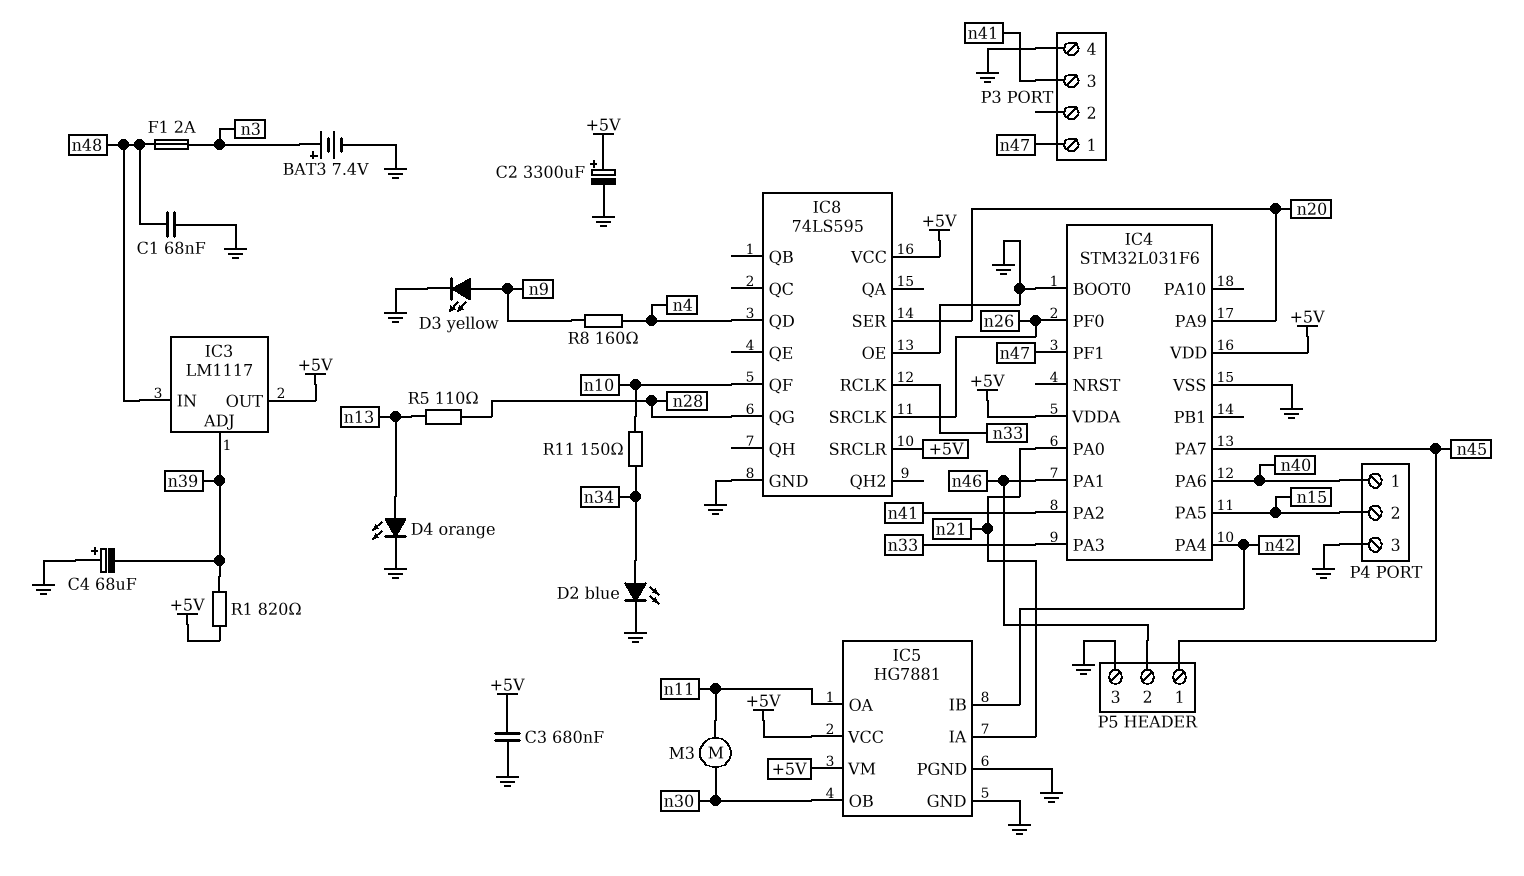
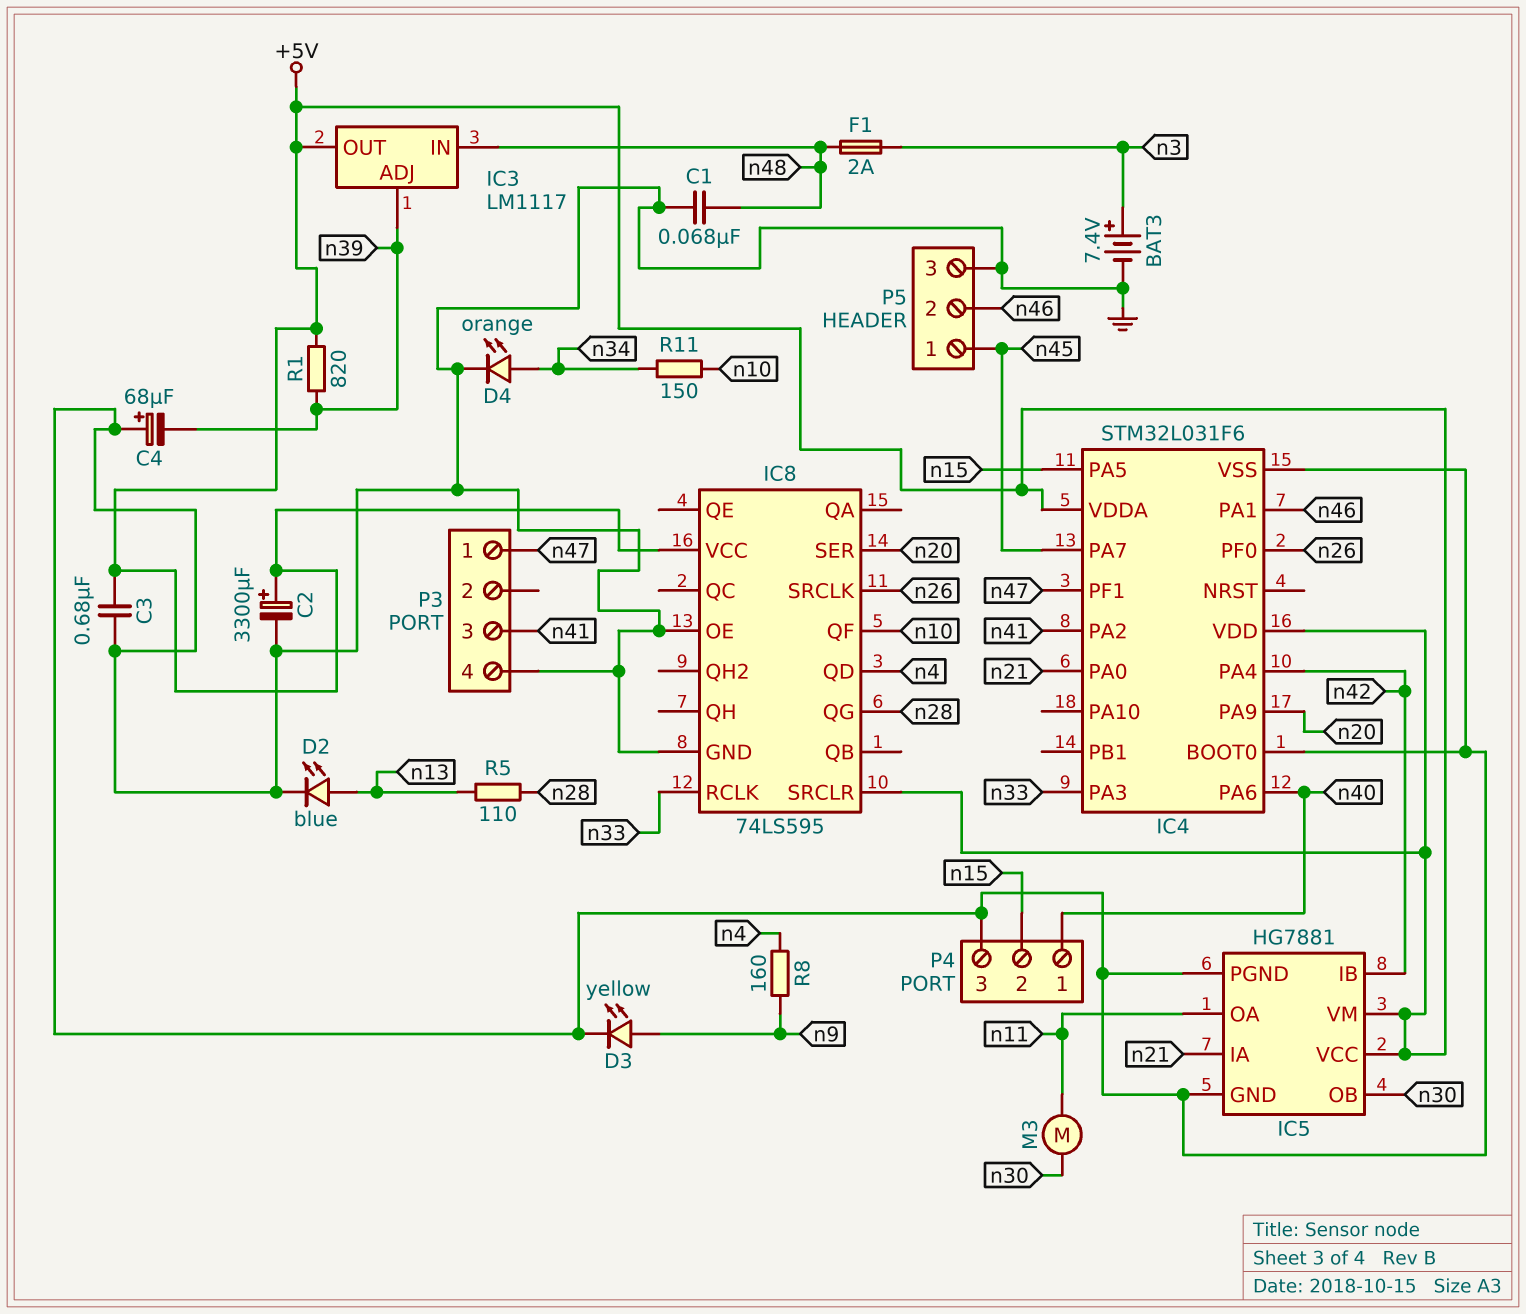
D2: LED blue (A n34, K GND) -> LED blue (A n13, K GND)
D4: LED orange (A n13, K GND) -> LED orange (A n34, K GND)

